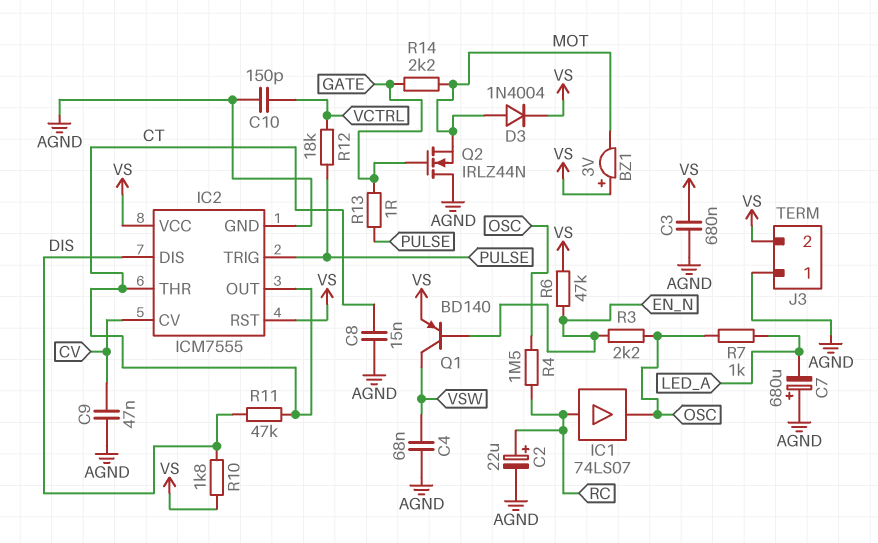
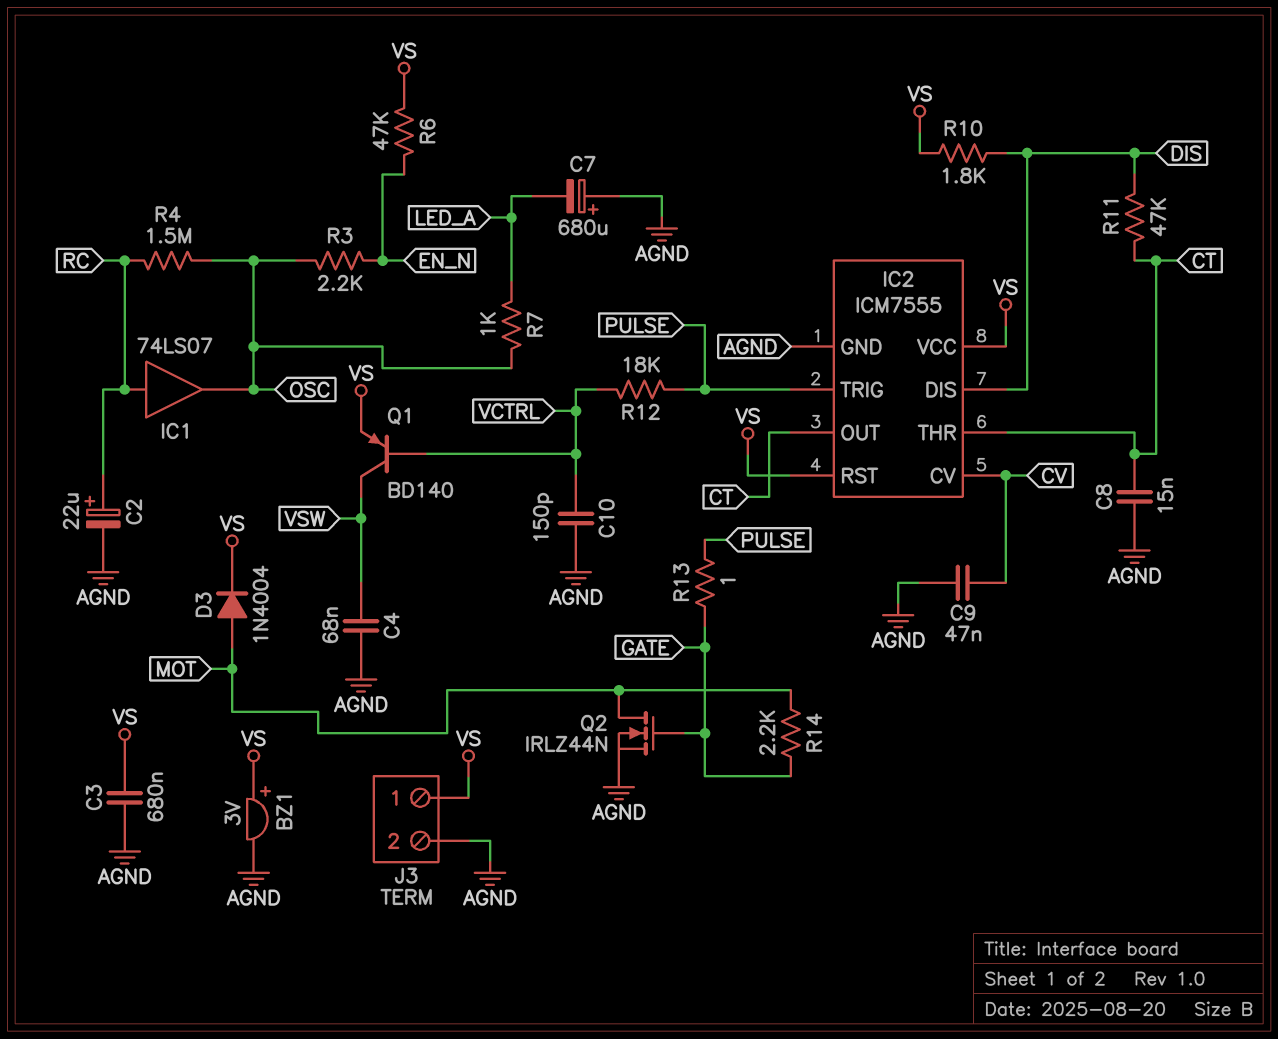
BZ1: buzzer 3V (plus VS, minus MOT) -> buzzer 3V (plus VS, minus AGND)
J3 pin 1: AGND -> VS
J3 pin 2: VS -> AGND
Q1: PNP BD140 (B EN_N, C VSW, E VS) -> PNP BD140 (B VCTRL, C VSW, E VS)
Q2: NMOS IRLZ44N (G GATE, D AGND, S MOT) -> NMOS IRLZ44N (G GATE, D MOT, S AGND)

